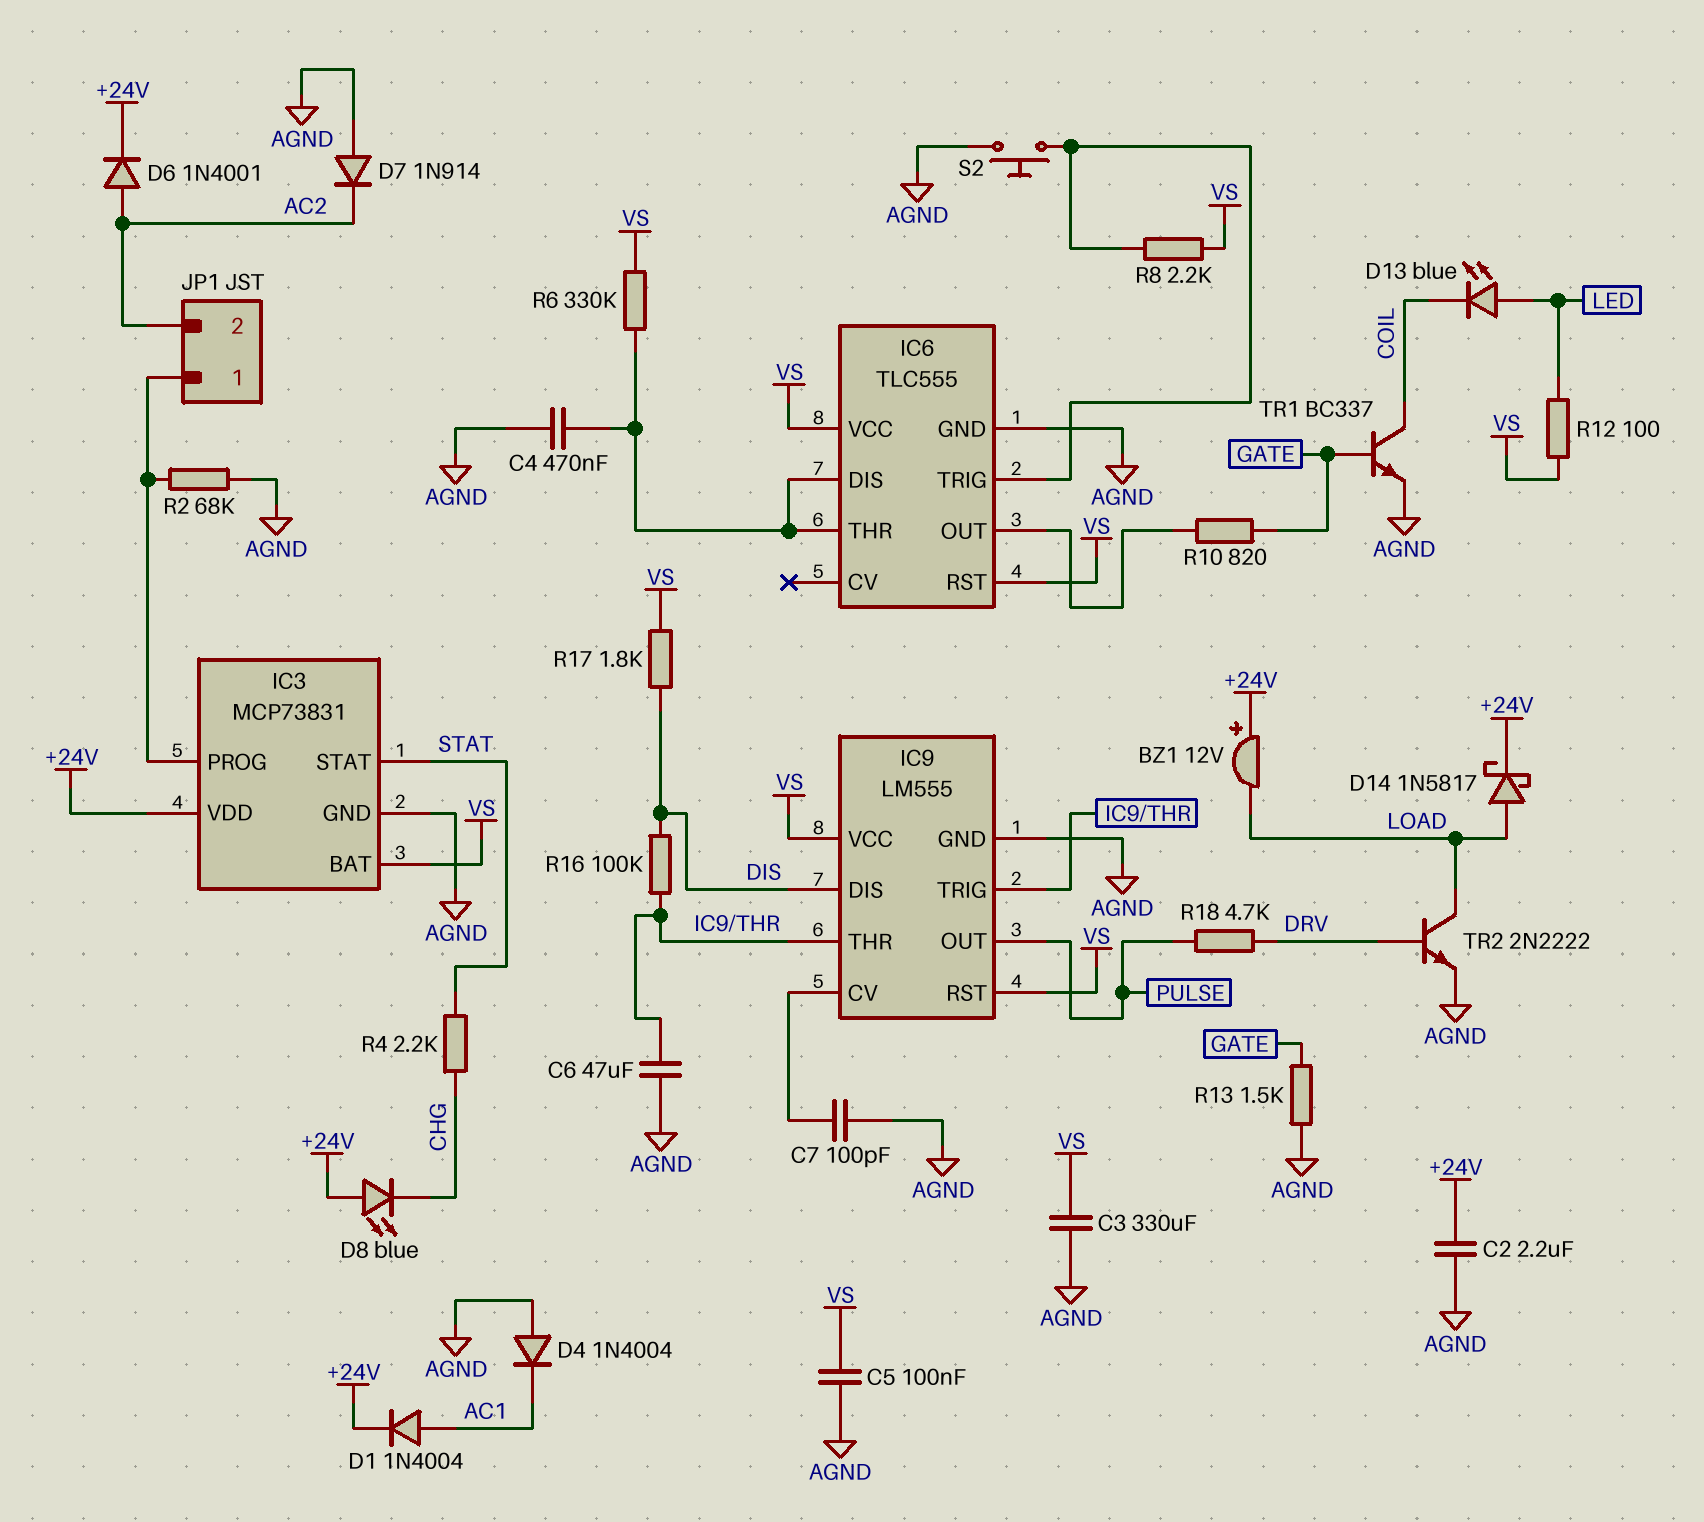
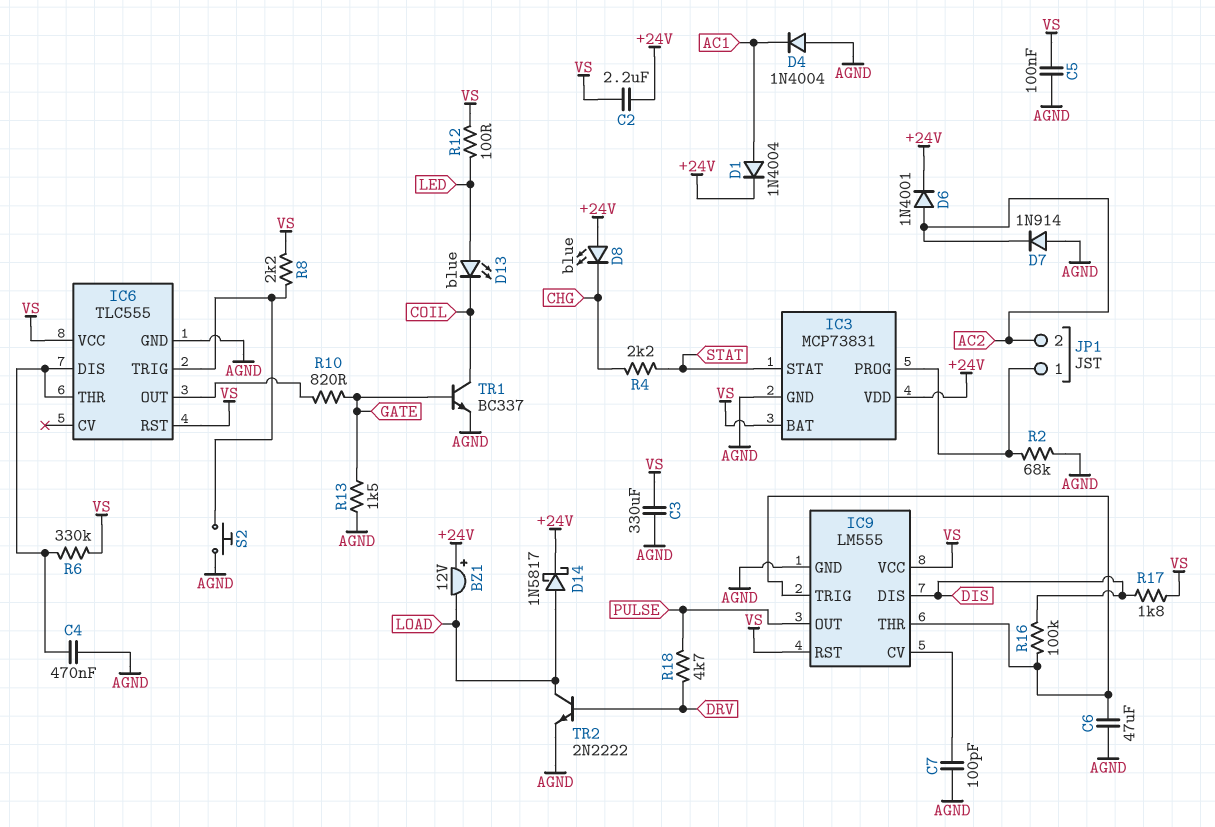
C2: 2.2uF (+24V, AGND) -> 2.2uF (+24V, VS)

